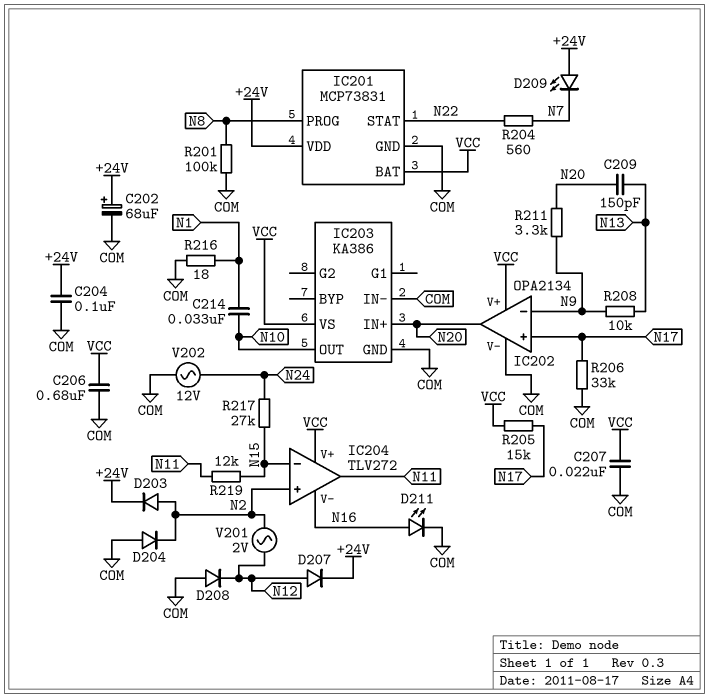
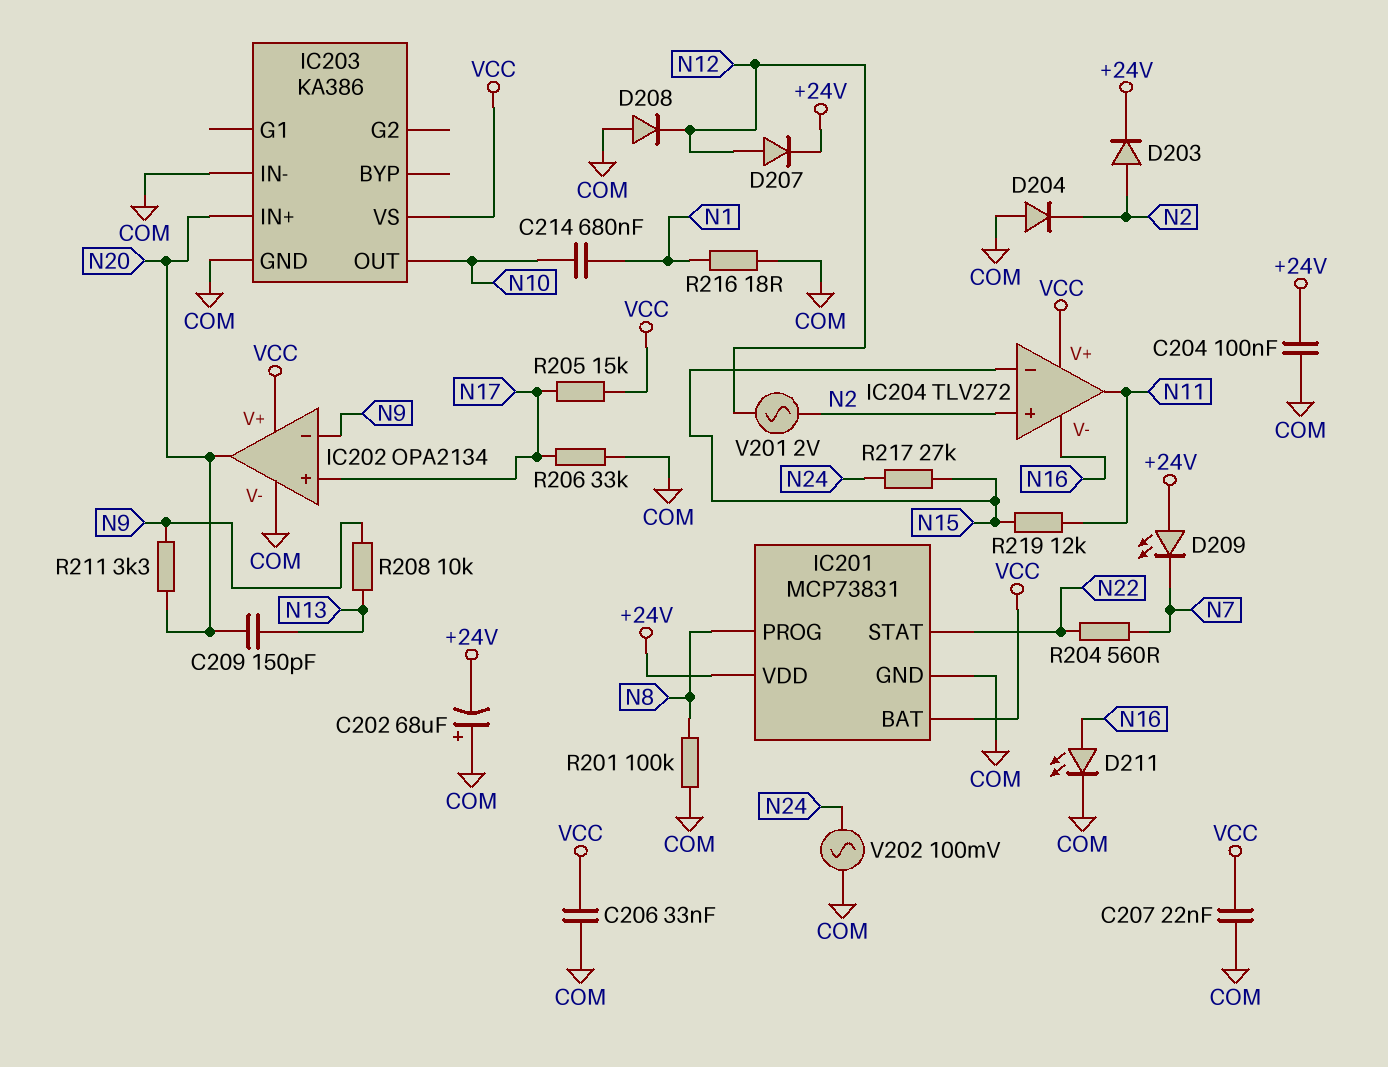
C202: 68uF (plus +24V, minus COM) -> 68uF (plus COM, minus +24V)
C206: 680nF (COM, VCC) -> 33nF (COM, VCC)
C214: 33nF (N1, N10) -> 680nF (N1, N10)
V202: AC 12V (COM, N24) -> AC 100mV (COM, N24)

